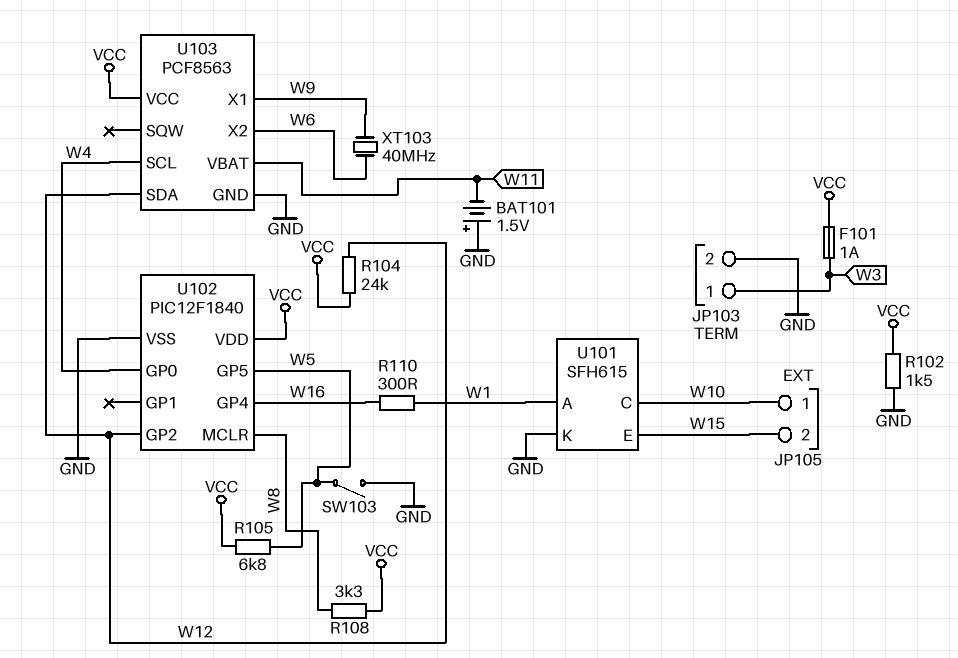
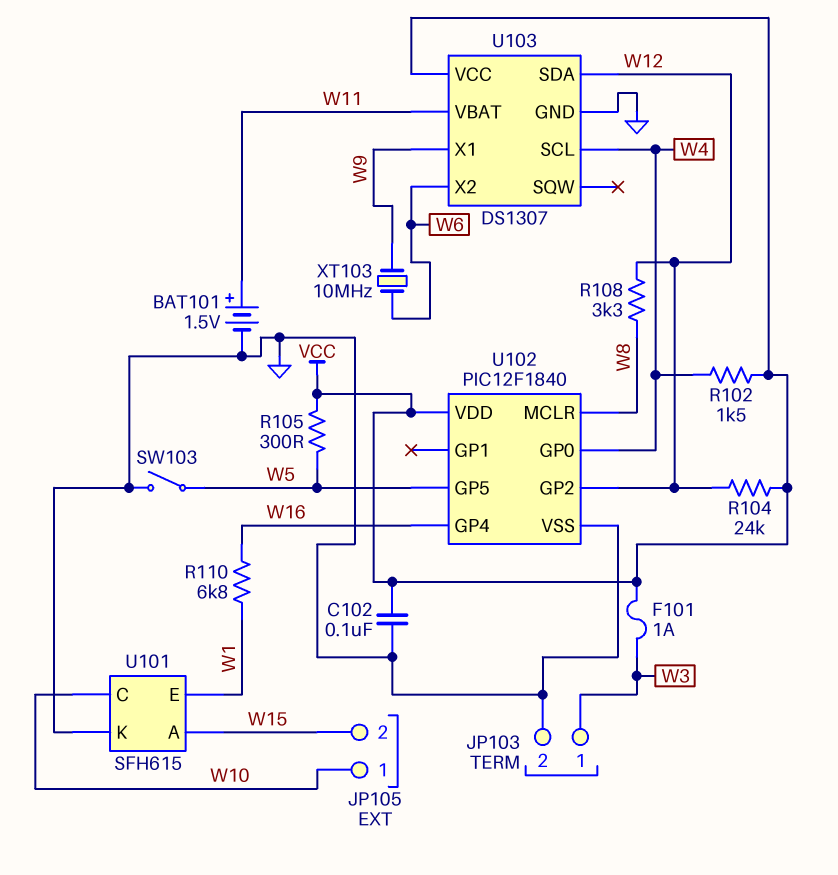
BAT101: 1.5V (plus GND, minus W11) -> 1.5V (plus W11, minus GND)
C102: none -> 100nF (GND, VCC)
R102: 1.5k (GND, VCC) -> 1.5k (VCC, W4)
R105: 6.8k (VCC, W5) -> 300 (VCC, W5)
R108: 3.3k (VCC, W8) -> 3.3k (W8, W12)
R110: 300 (W1, W16) -> 6.8k (W1, W16)
U101 pin A: W1 -> W15
U101 pin E: W15 -> W1
U103: PCF8563 -> DS1307
XT103: 40MHz (W6, W9) -> 10MHz (W6, W9)

